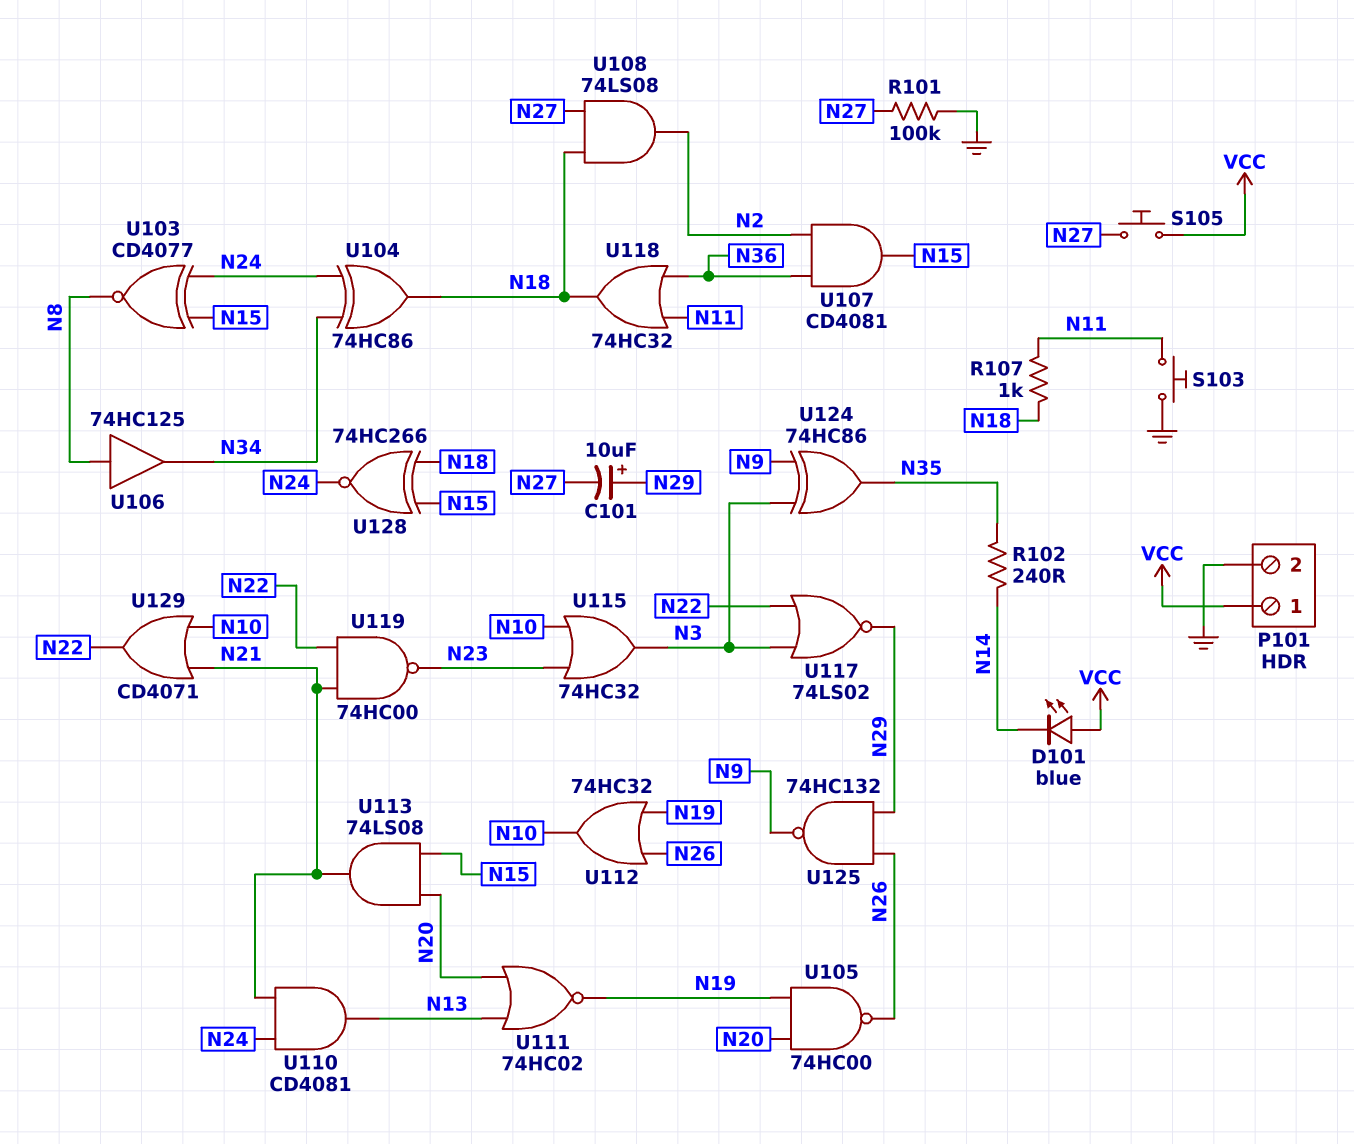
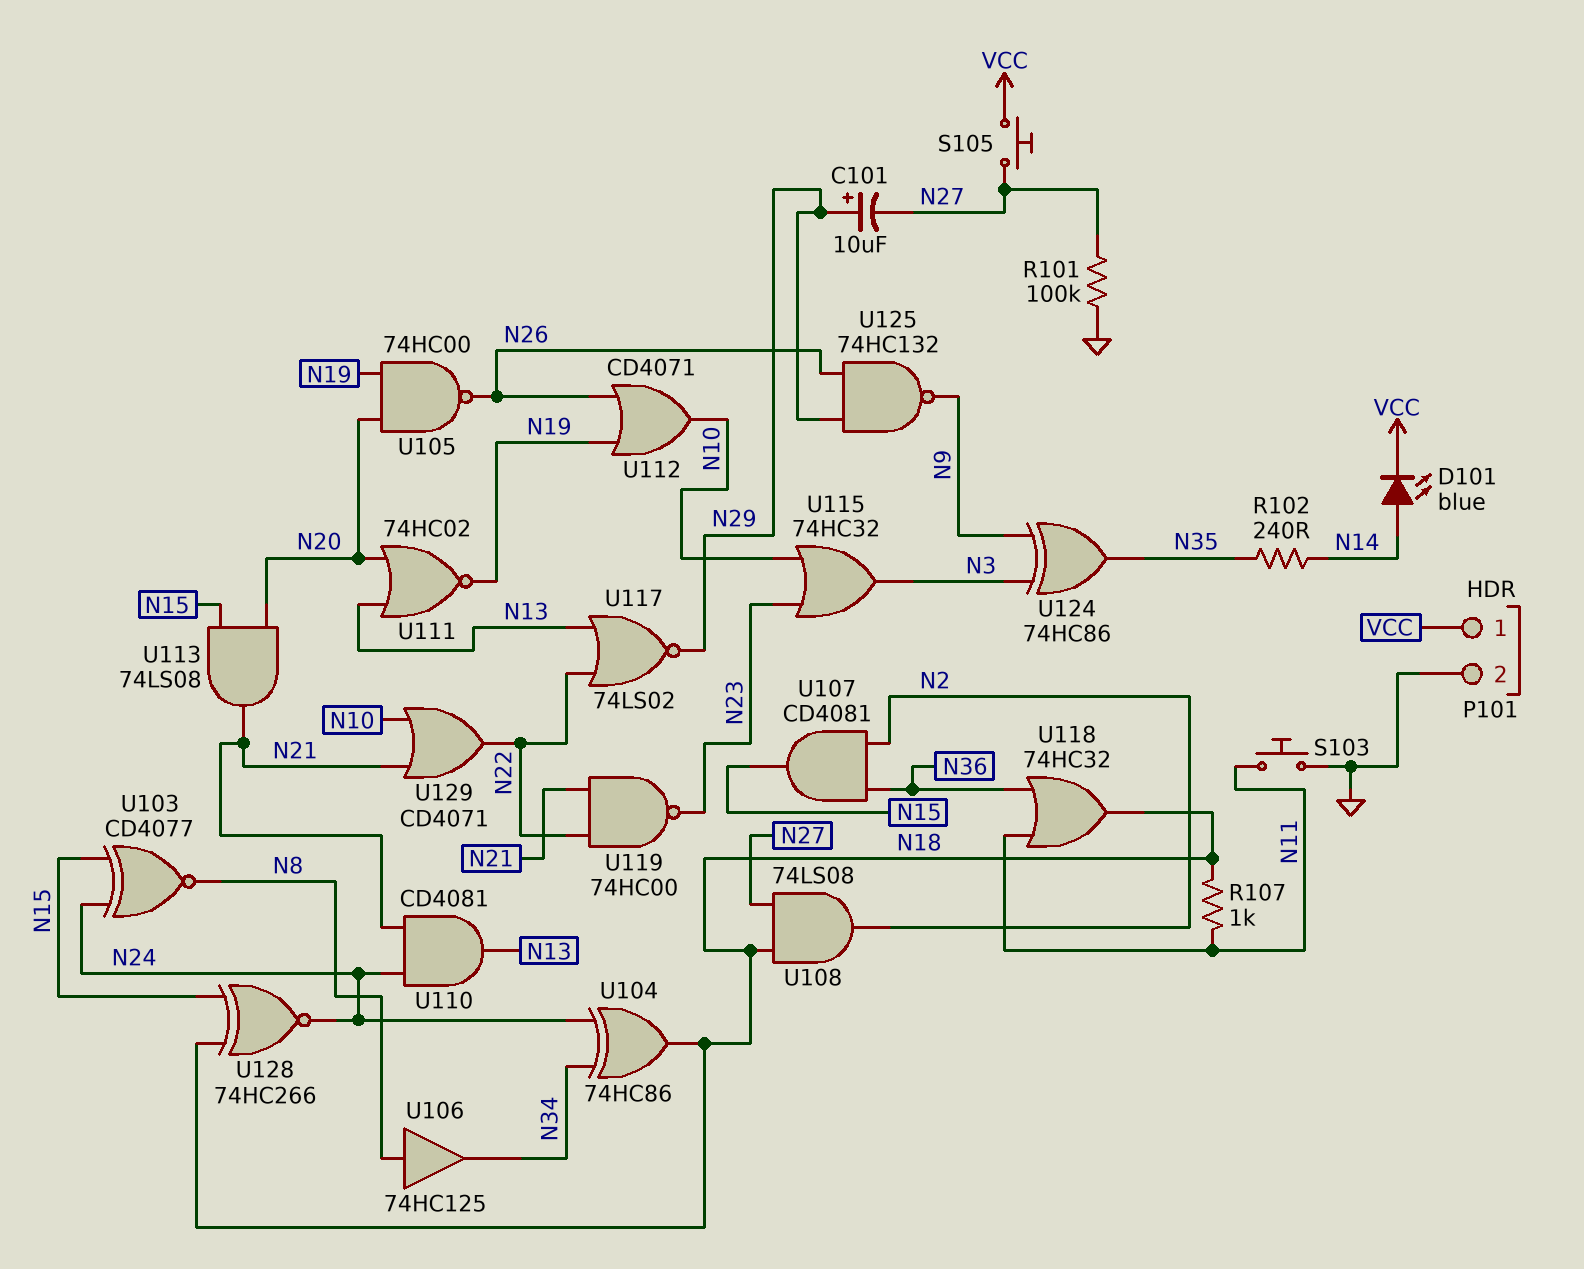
D101: LED blue (A VCC, K N14) -> LED blue (A N14, K VCC)
U112: OR 74HC32 (in N19, in N26, out N10) -> OR CD4071 (in N19, in N26, out N10)
U117: NOR 74LS02 (in N3, in N22, out N29) -> NOR 74LS02 (in N13, in N22, out N29)

